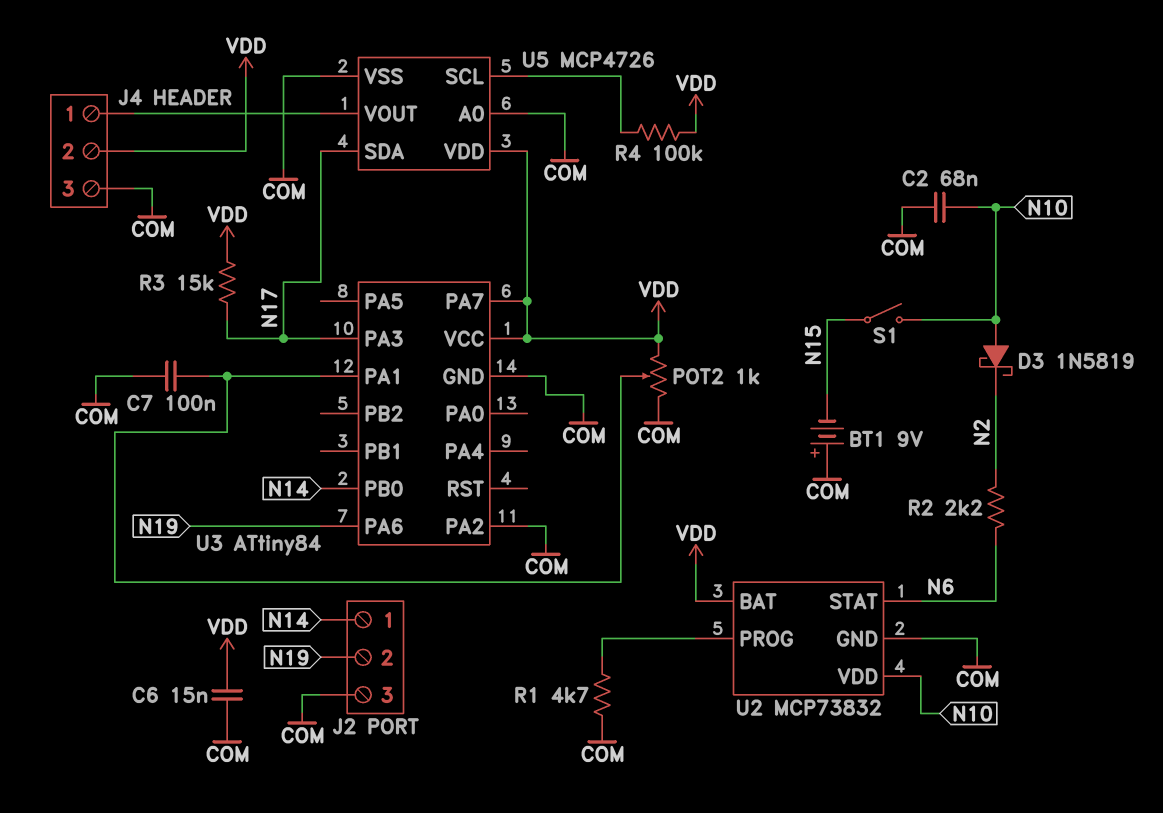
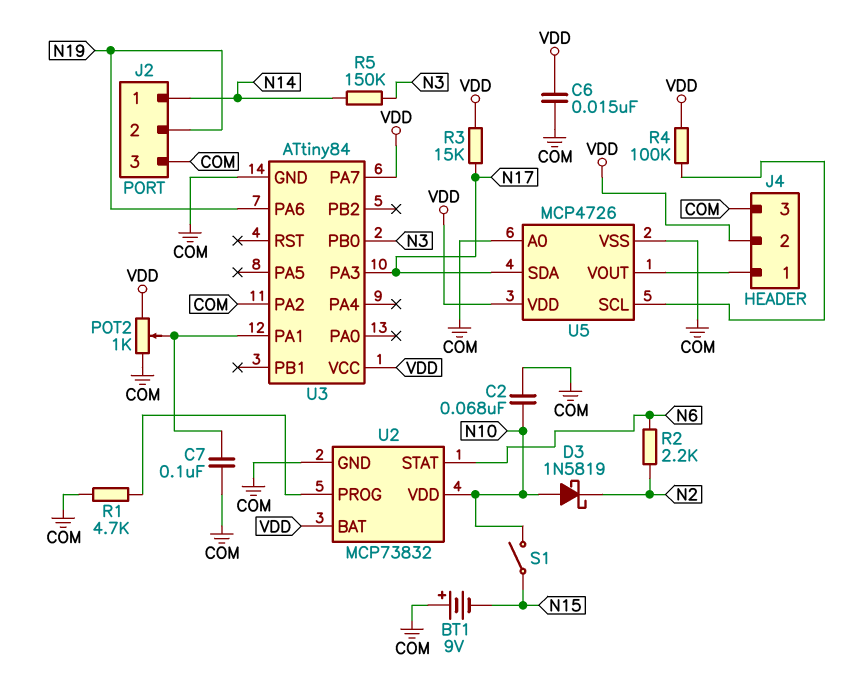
R5: none -> 150k (N3, N14)
U3 pin PB0: N14 -> N3

